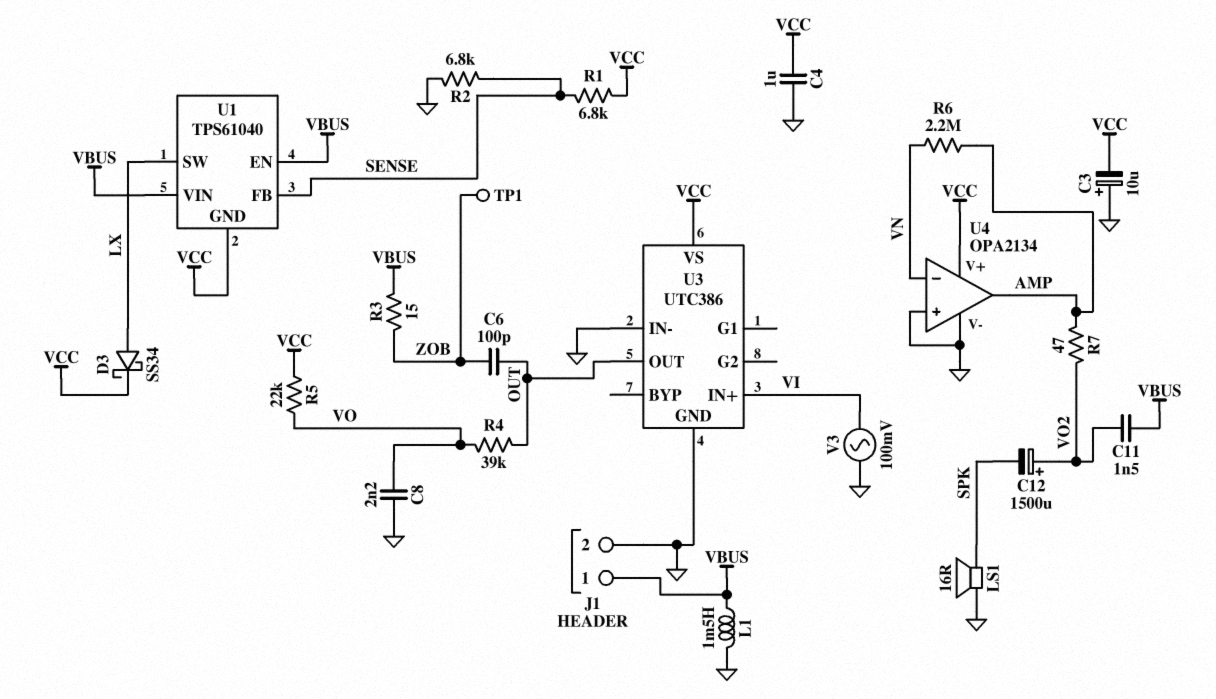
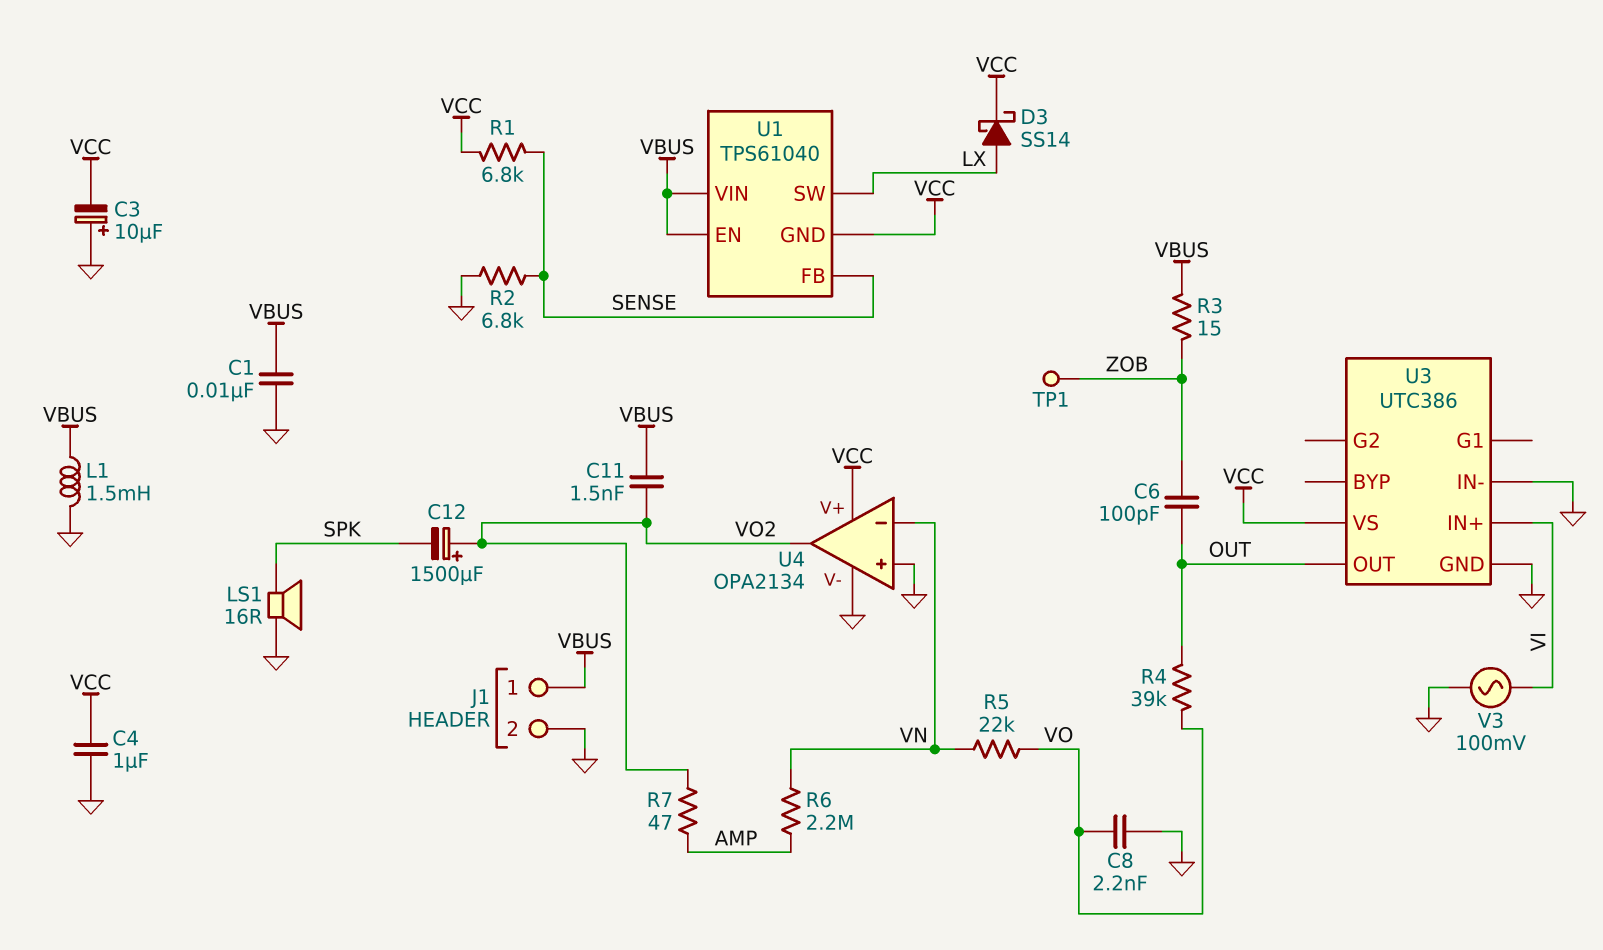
C1: none -> 10nF (GND, VBUS)
D3: schottky SS34 (A LX, K VCC) -> schottky SS14 (A LX, K VCC)
R5: 22k (VCC, VO) -> 22k (VN, VO)
U4 pin out: AMP -> VO2

